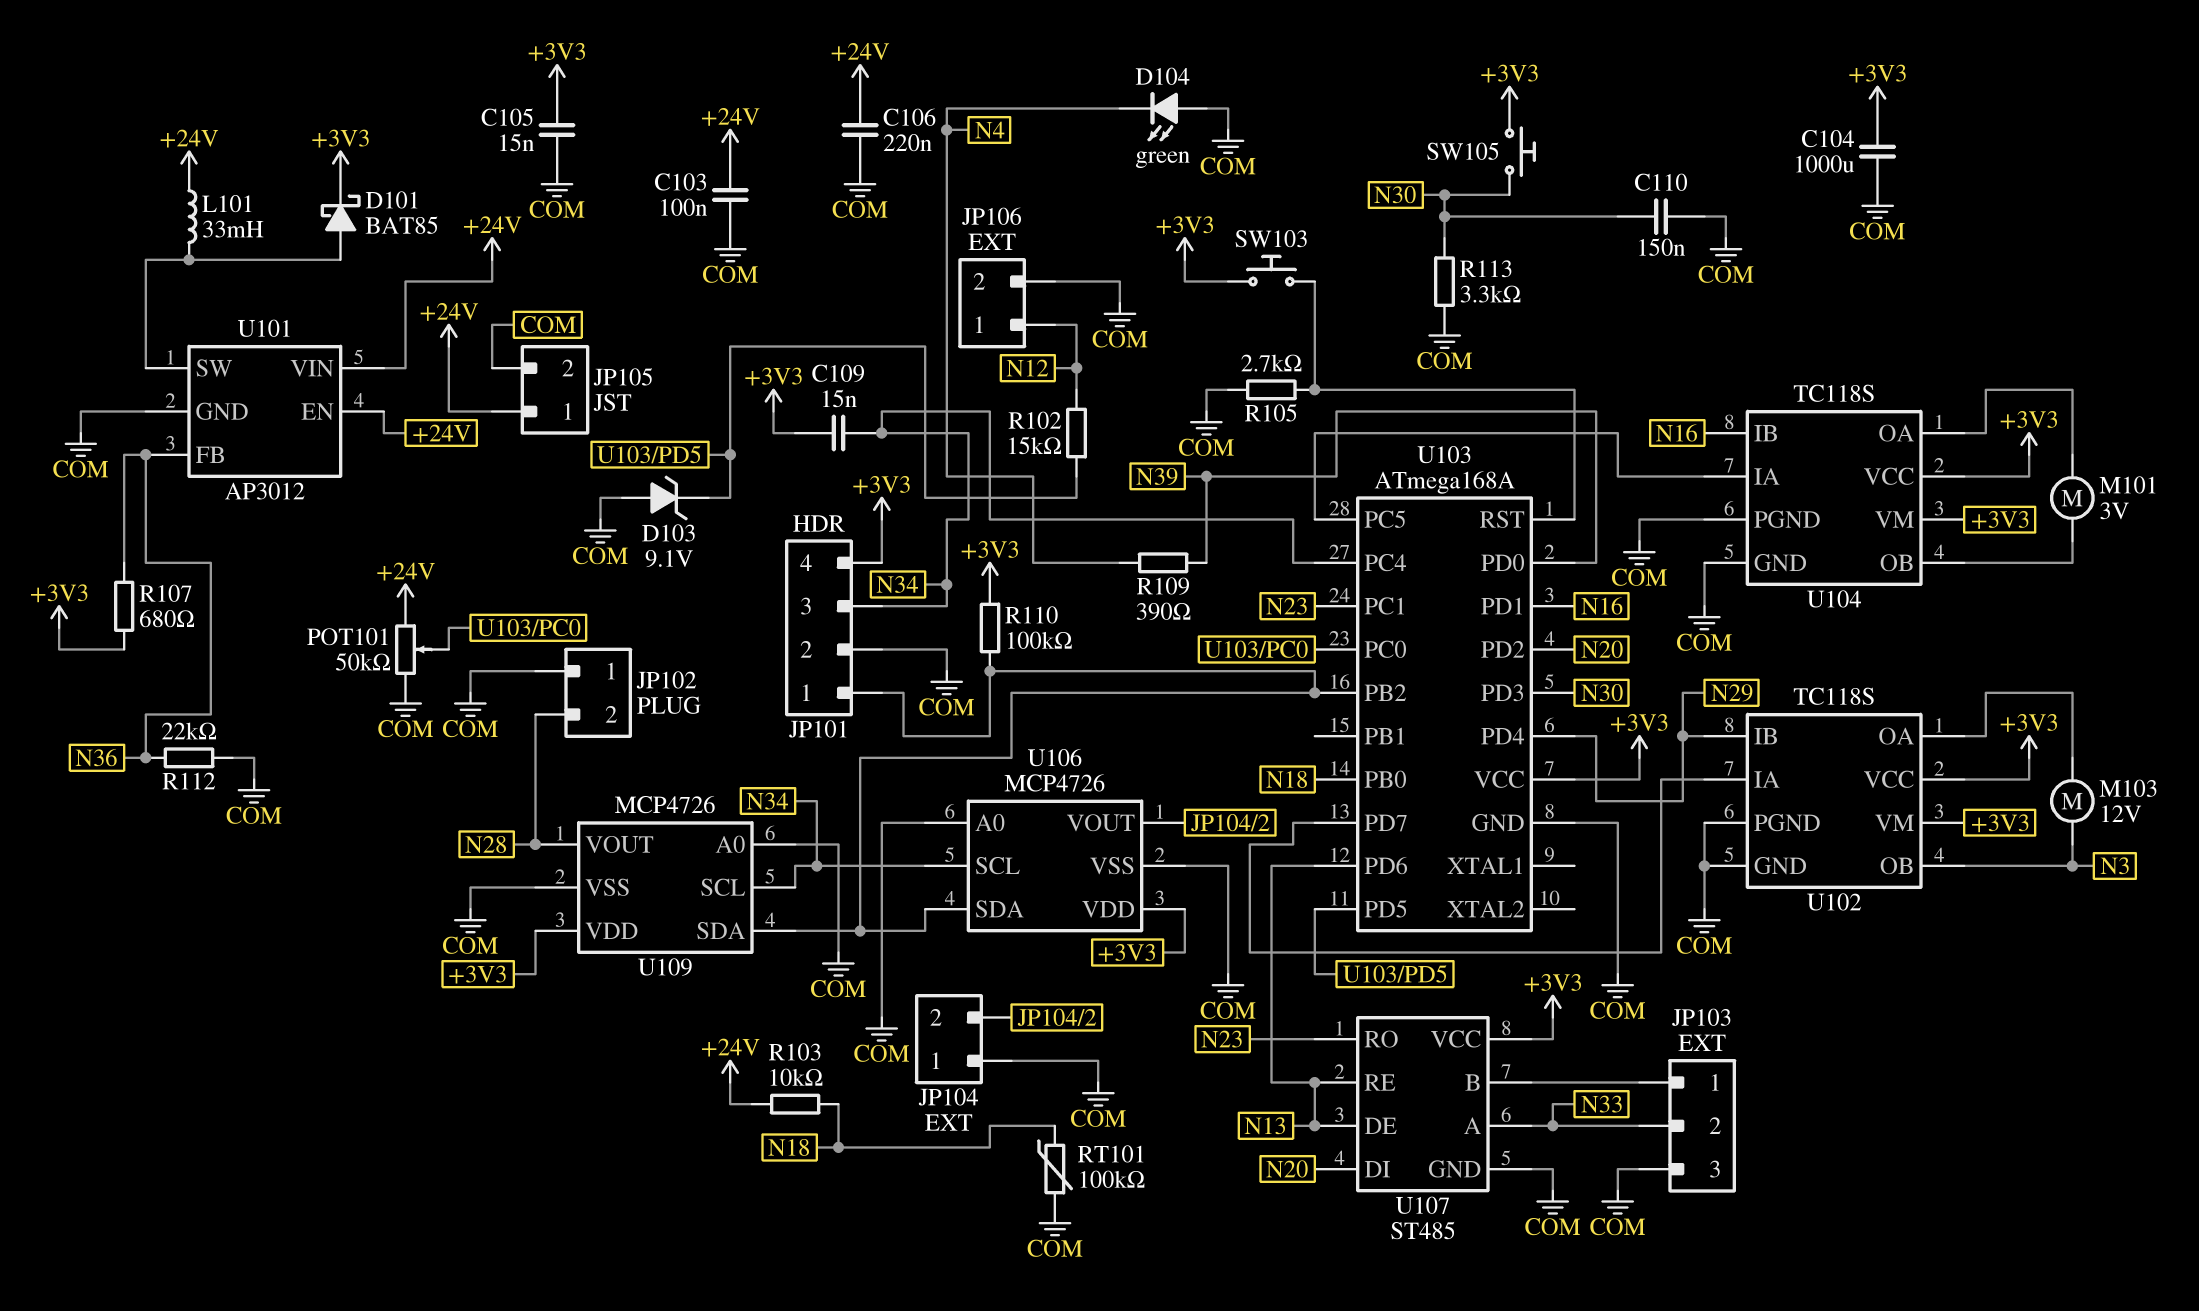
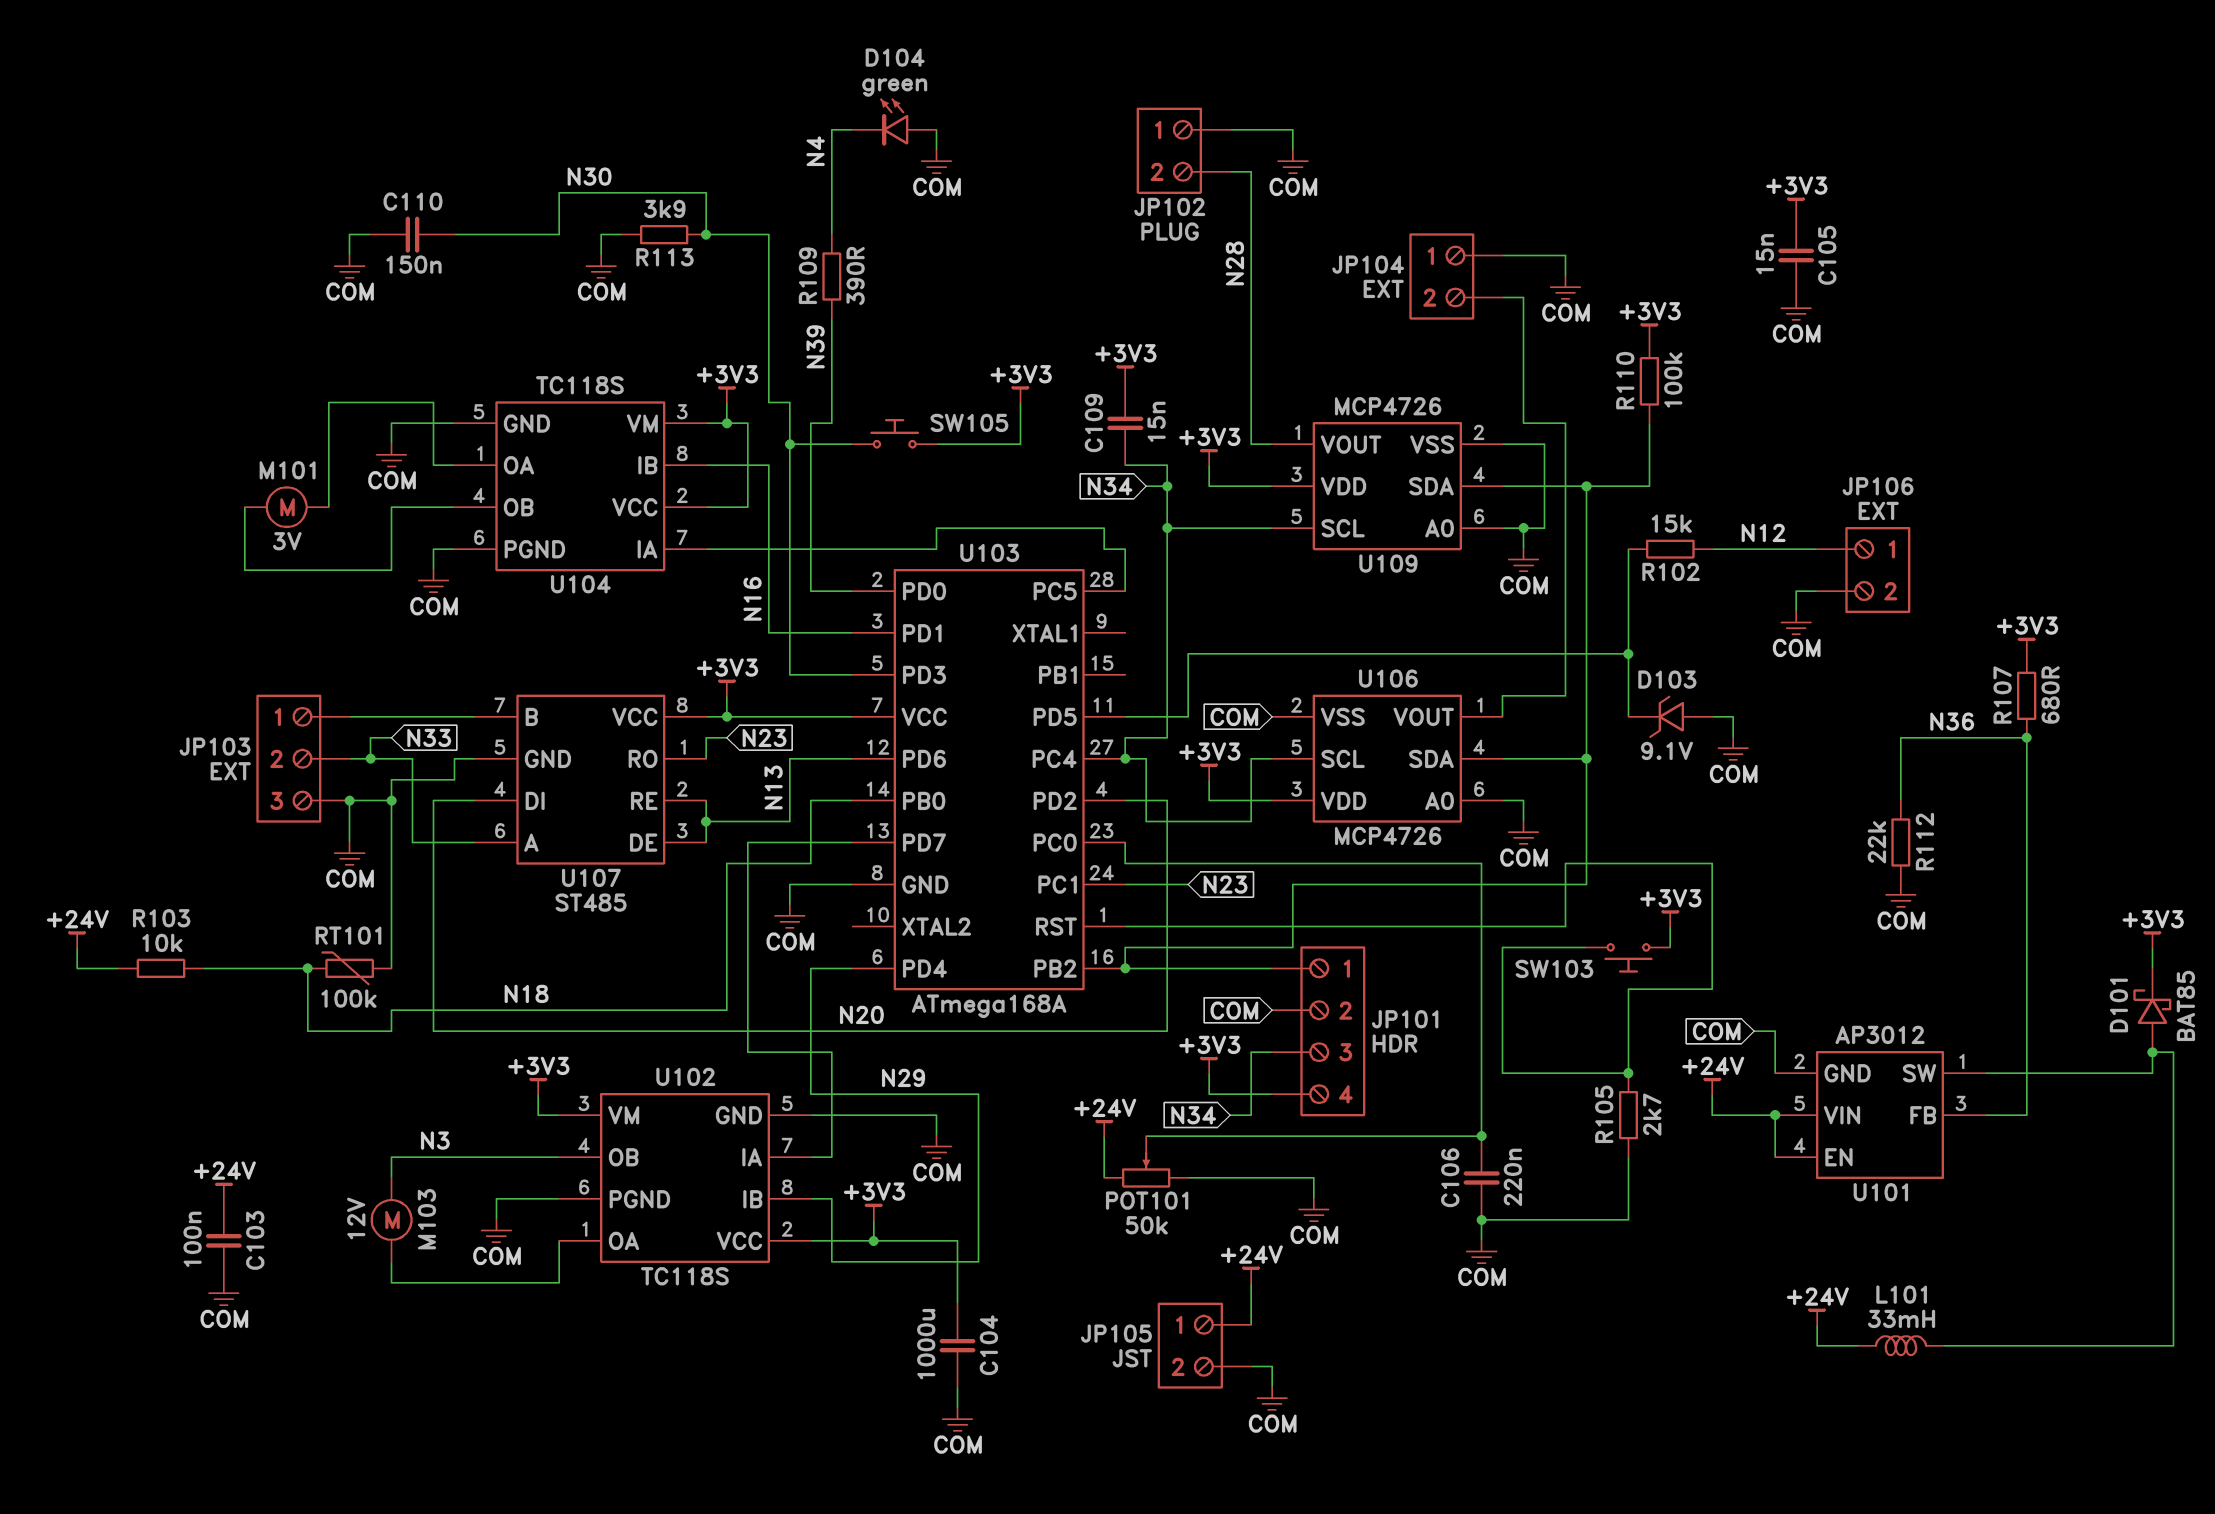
C106: 220nF (+24V, COM) -> 220nF (COM, U103/PC0)
R113: 3.3k (COM, N30) -> 3.9k (COM, N30)

